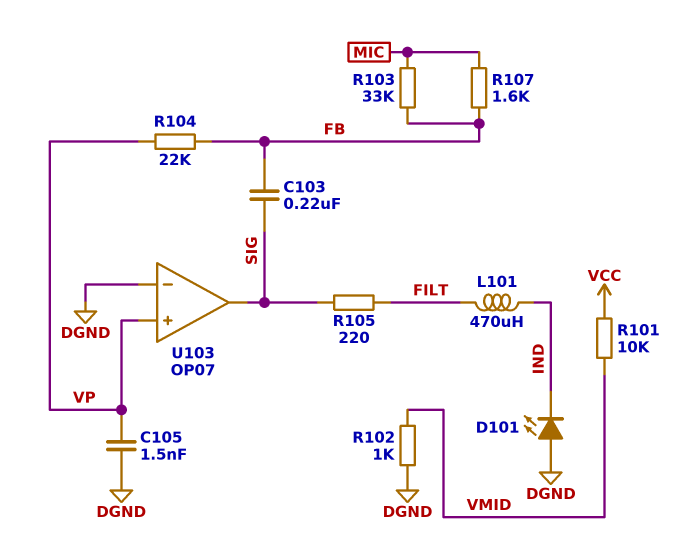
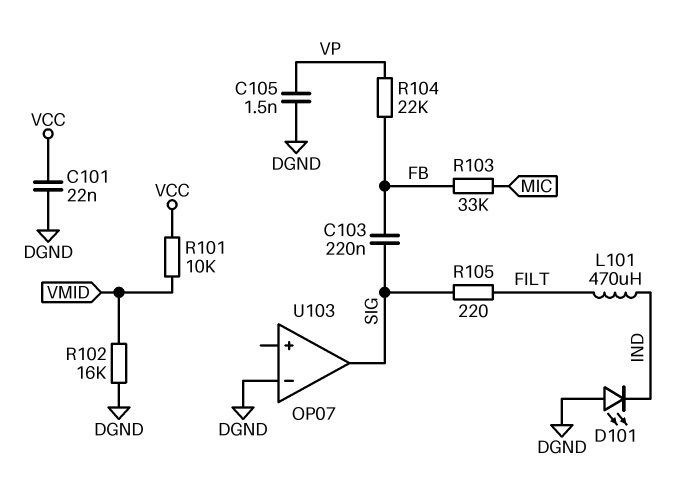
C101: none -> 22nF (DGND, VCC)
R102: 1k (DGND, VMID) -> 16k (DGND, VMID)
R107: 1.6k (FB, MIC) -> none
U103 pin in+: VP -> none

